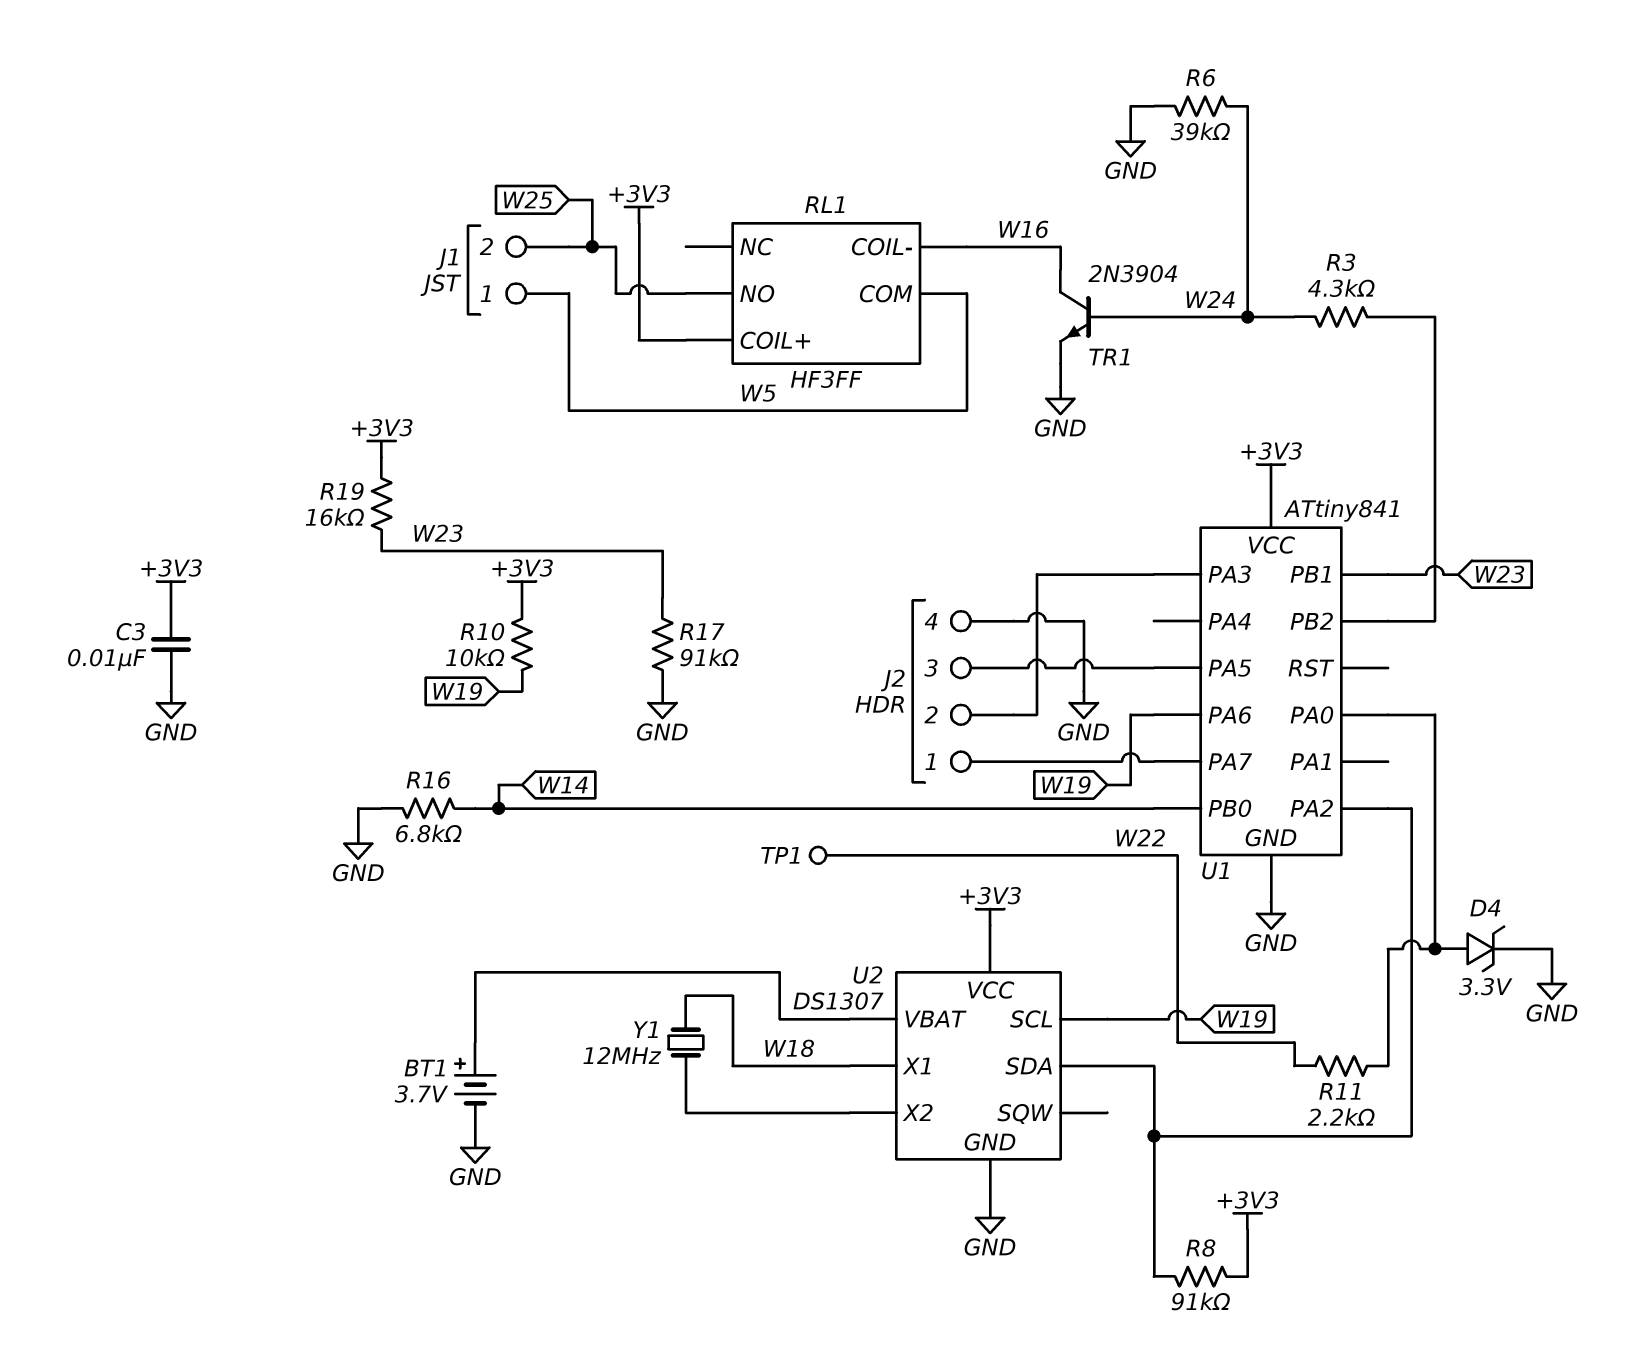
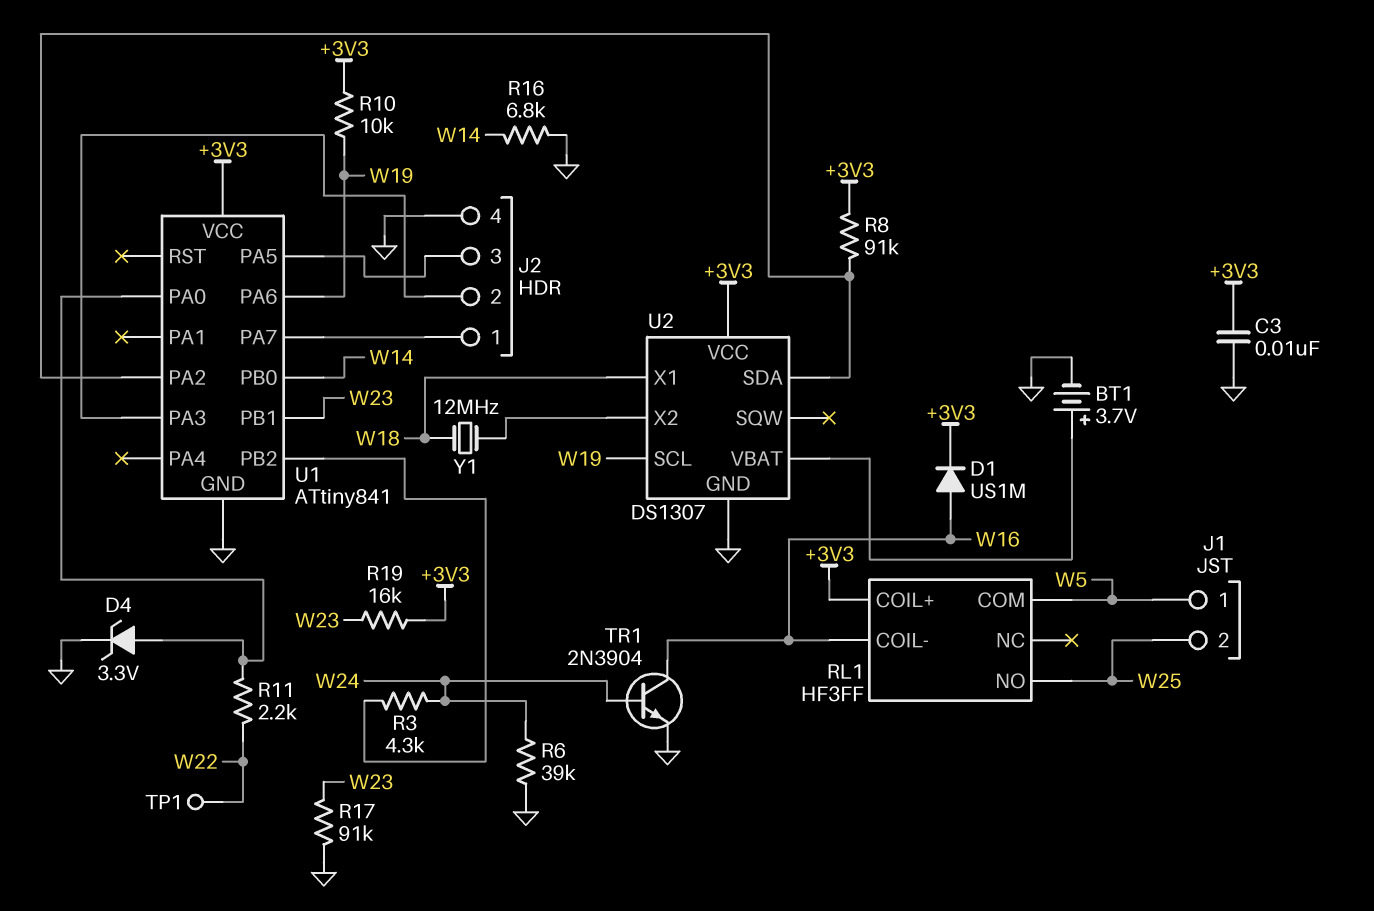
D1: none -> diode US1M (A W16, K +3V3)

